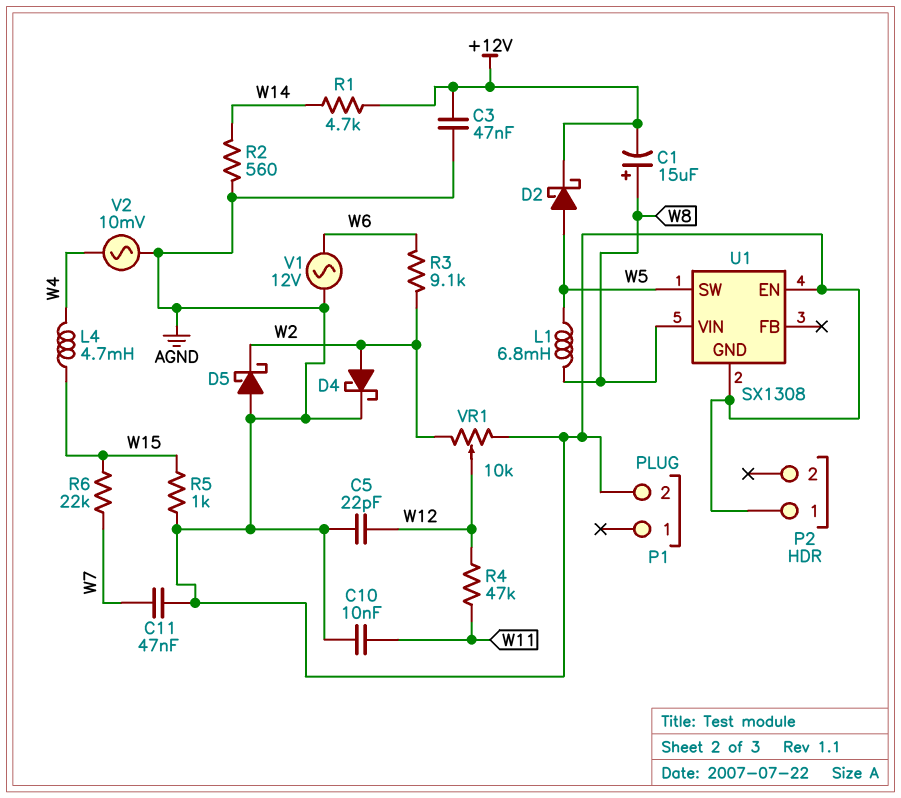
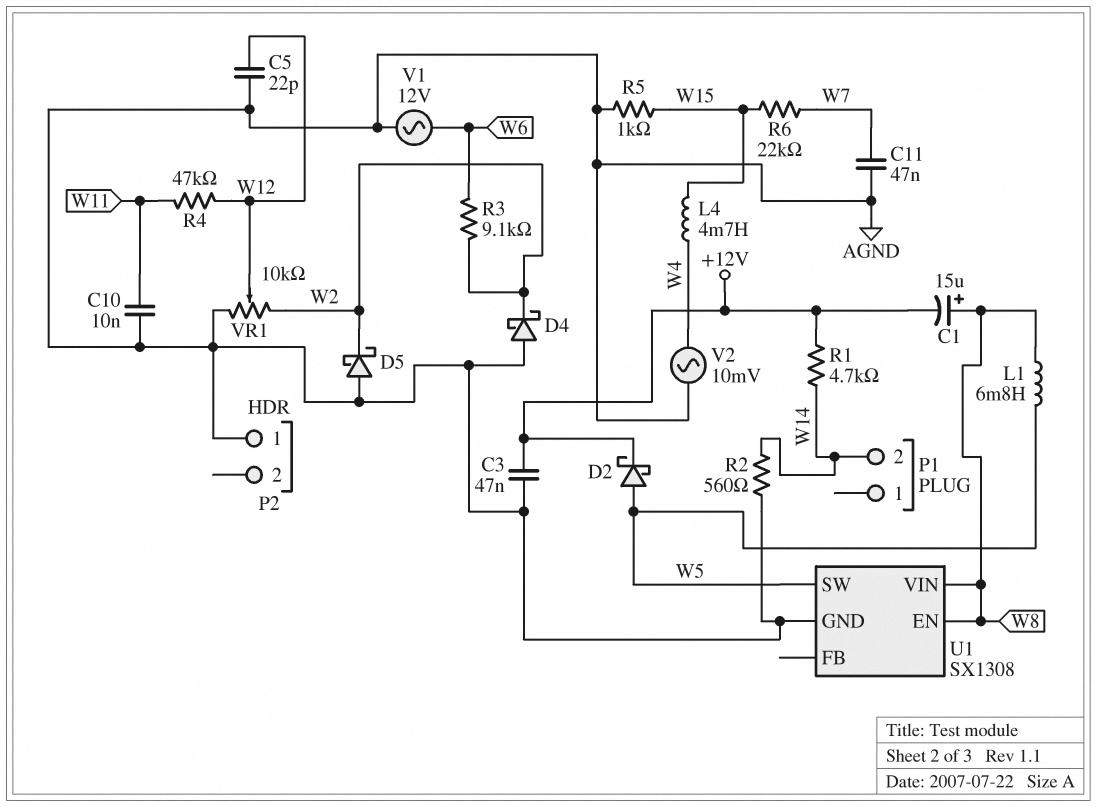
D4: schottky (A W2, K AGND) -> schottky (A AGND, K W2)
P1 pin 2: AGND -> W14
U1 pin EN: AGND -> W8

